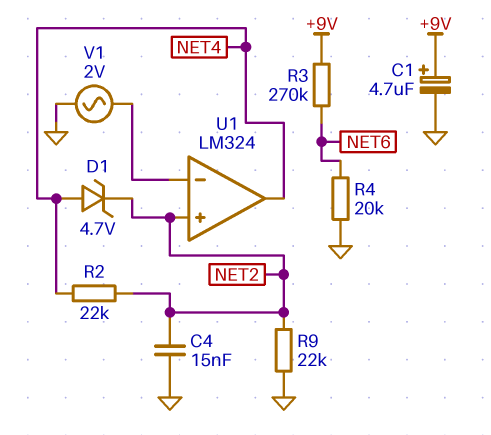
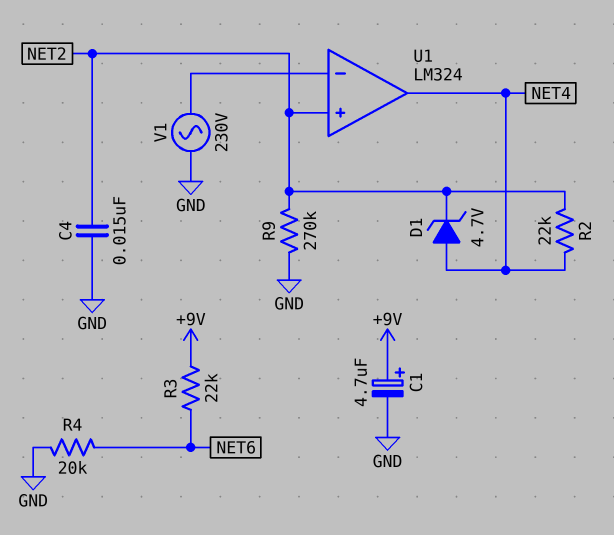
R3: 270k (+9V, NET6) -> 22k (+9V, NET6)
R9: 22k (GND, NET2) -> 270k (GND, NET2)
V1: AC 2V (GND, U1/in-) -> AC 230V (GND, U1/in-)

